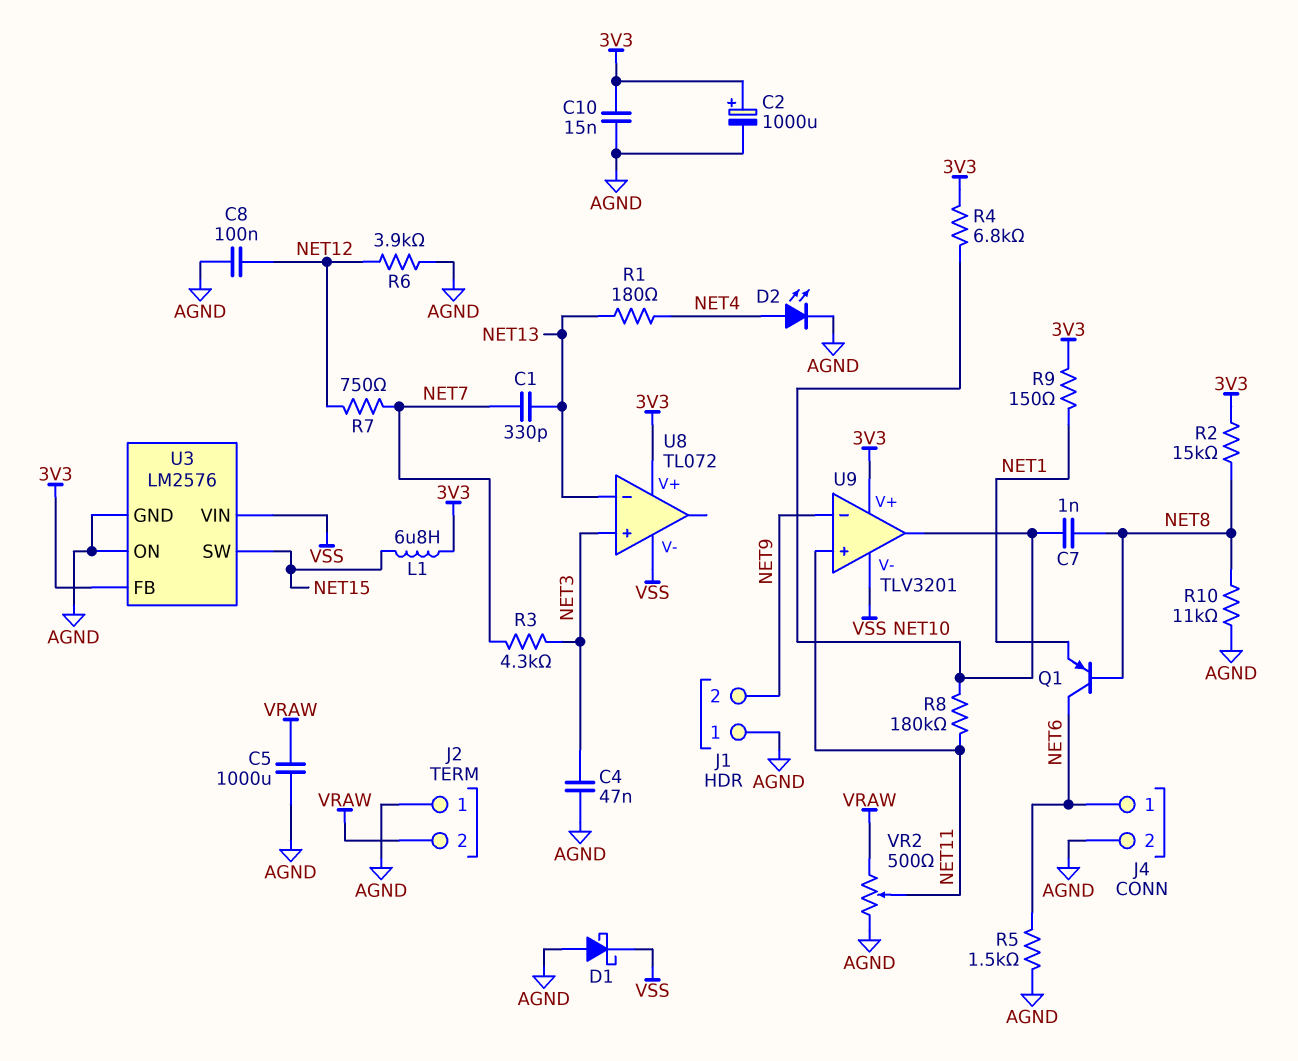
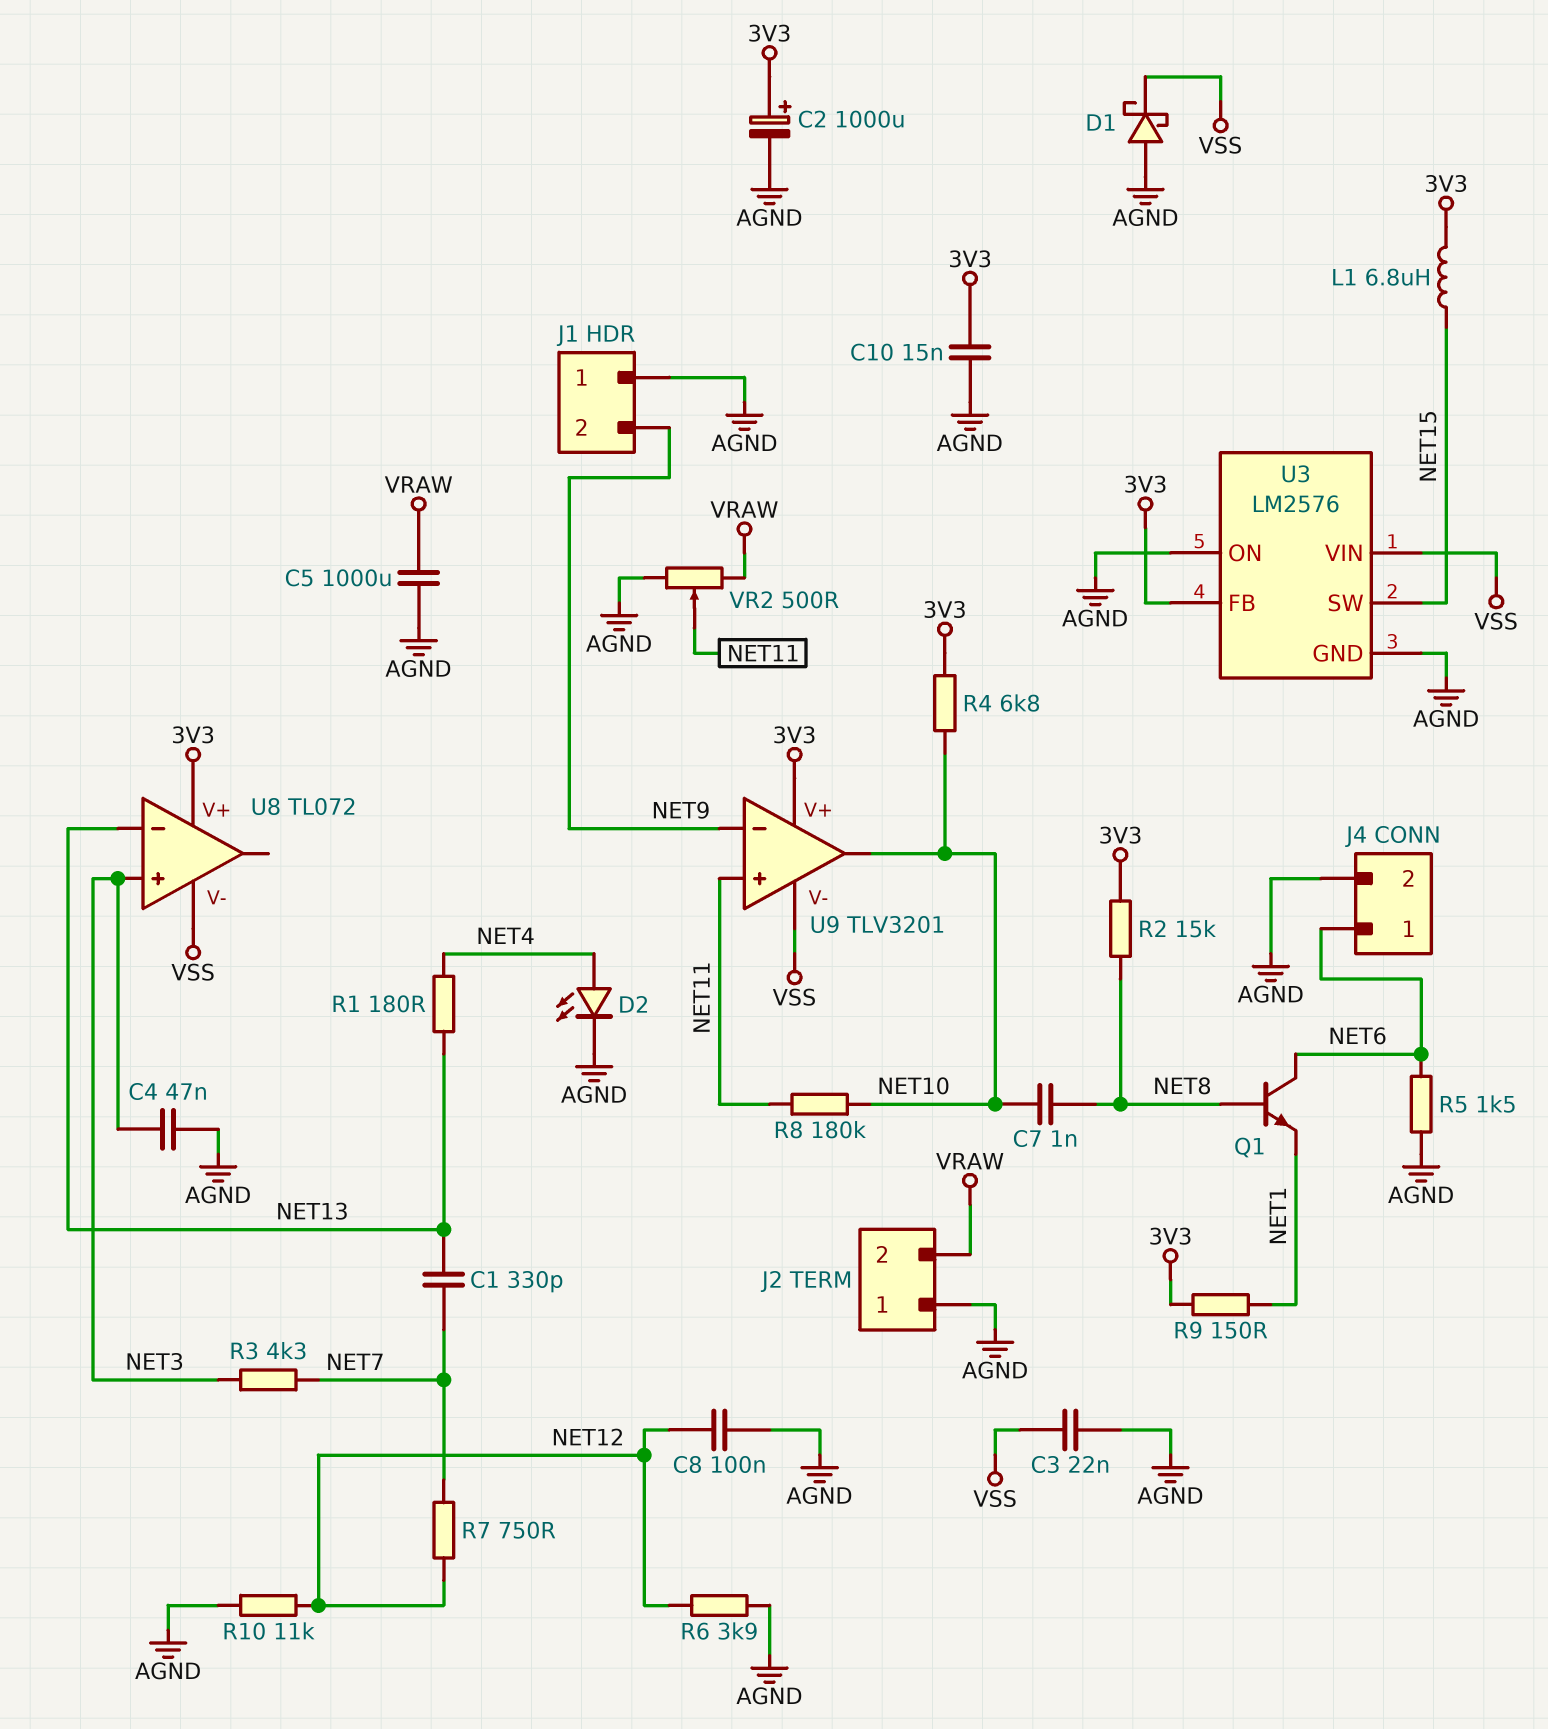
C3: none -> 22nF (AGND, VSS)
Q1: PNP (B NET8, C NET6, E NET1) -> NPN (B NET8, C NET6, E NET1)
R10: 11k (AGND, NET8) -> 11k (AGND, NET12)

